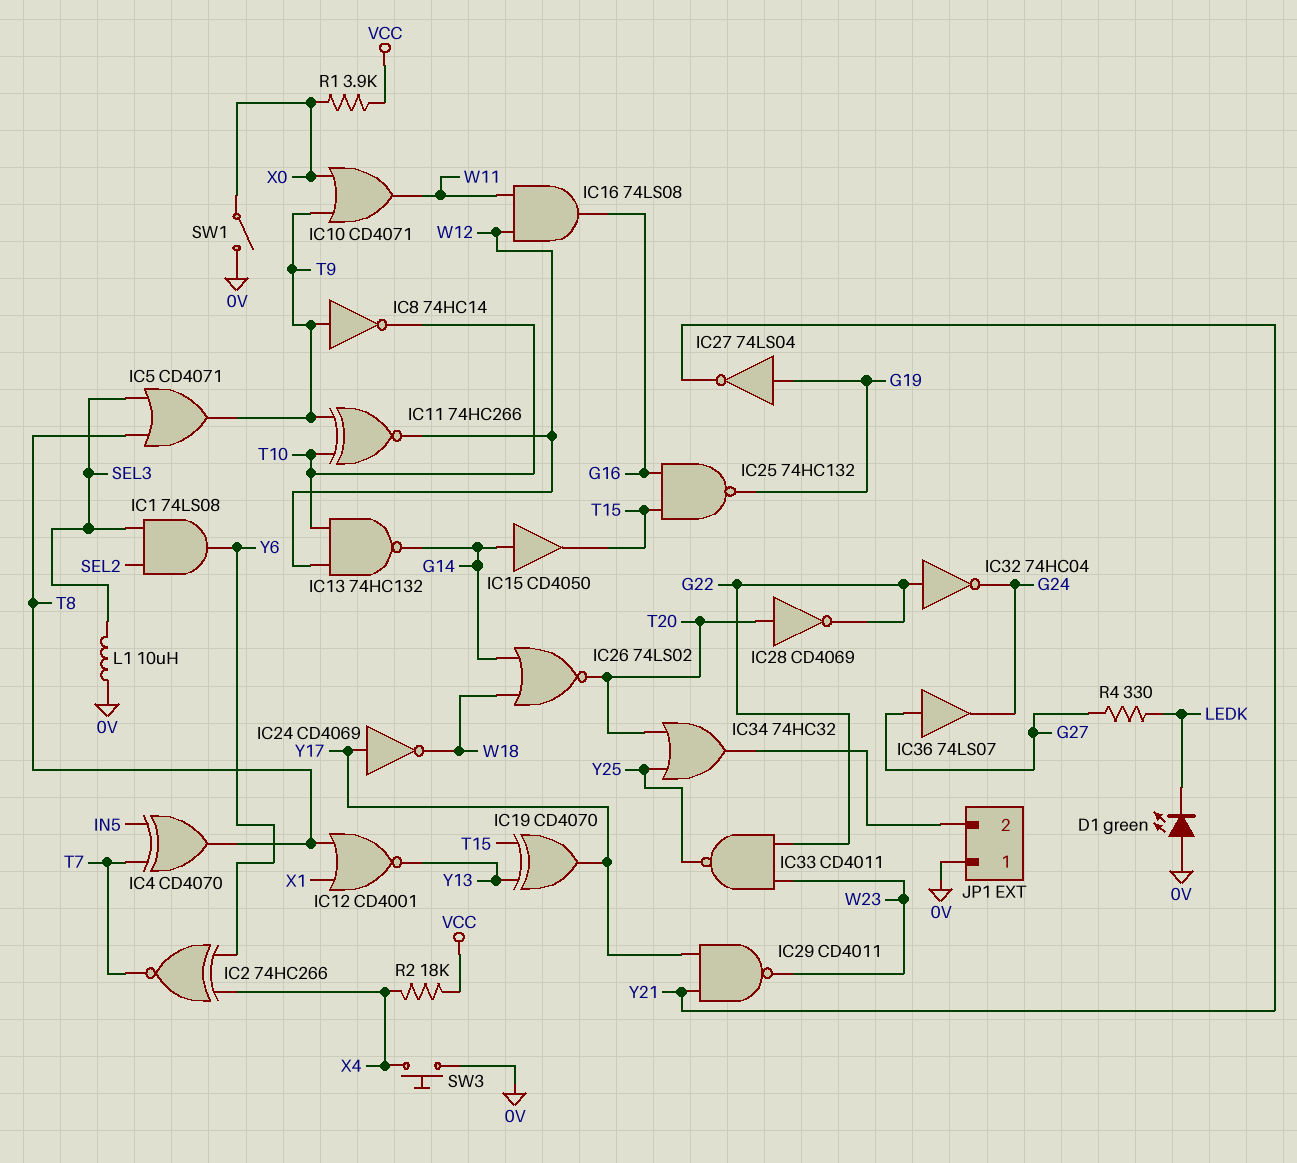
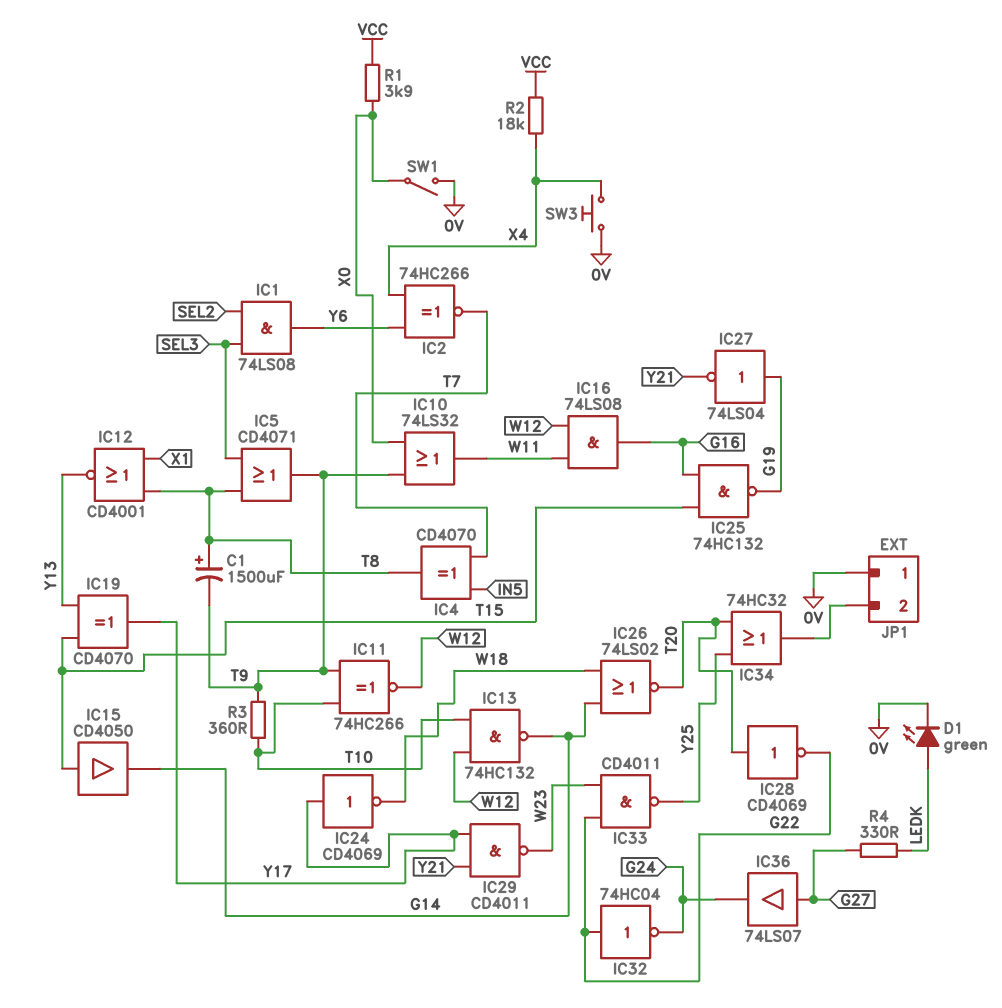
C1: none -> 1500uF (plus T8, minus T9)
D1: LED green (A 0V, K LEDK) -> LED green (A LEDK, K 0V)
IC8: NOT 74HC14 (in T9, out T10) -> none
IC10: OR CD4071 (in T9, in X0, out W11) -> OR 74LS32 (in T9, in X0, out W11)
IC15: buffer CD4050 (in G14, out T15) -> buffer CD4050 (in T15, out G14)
L1: 10uH (0V, SEL3) -> none
R3: none -> 360 (T9, T10)

